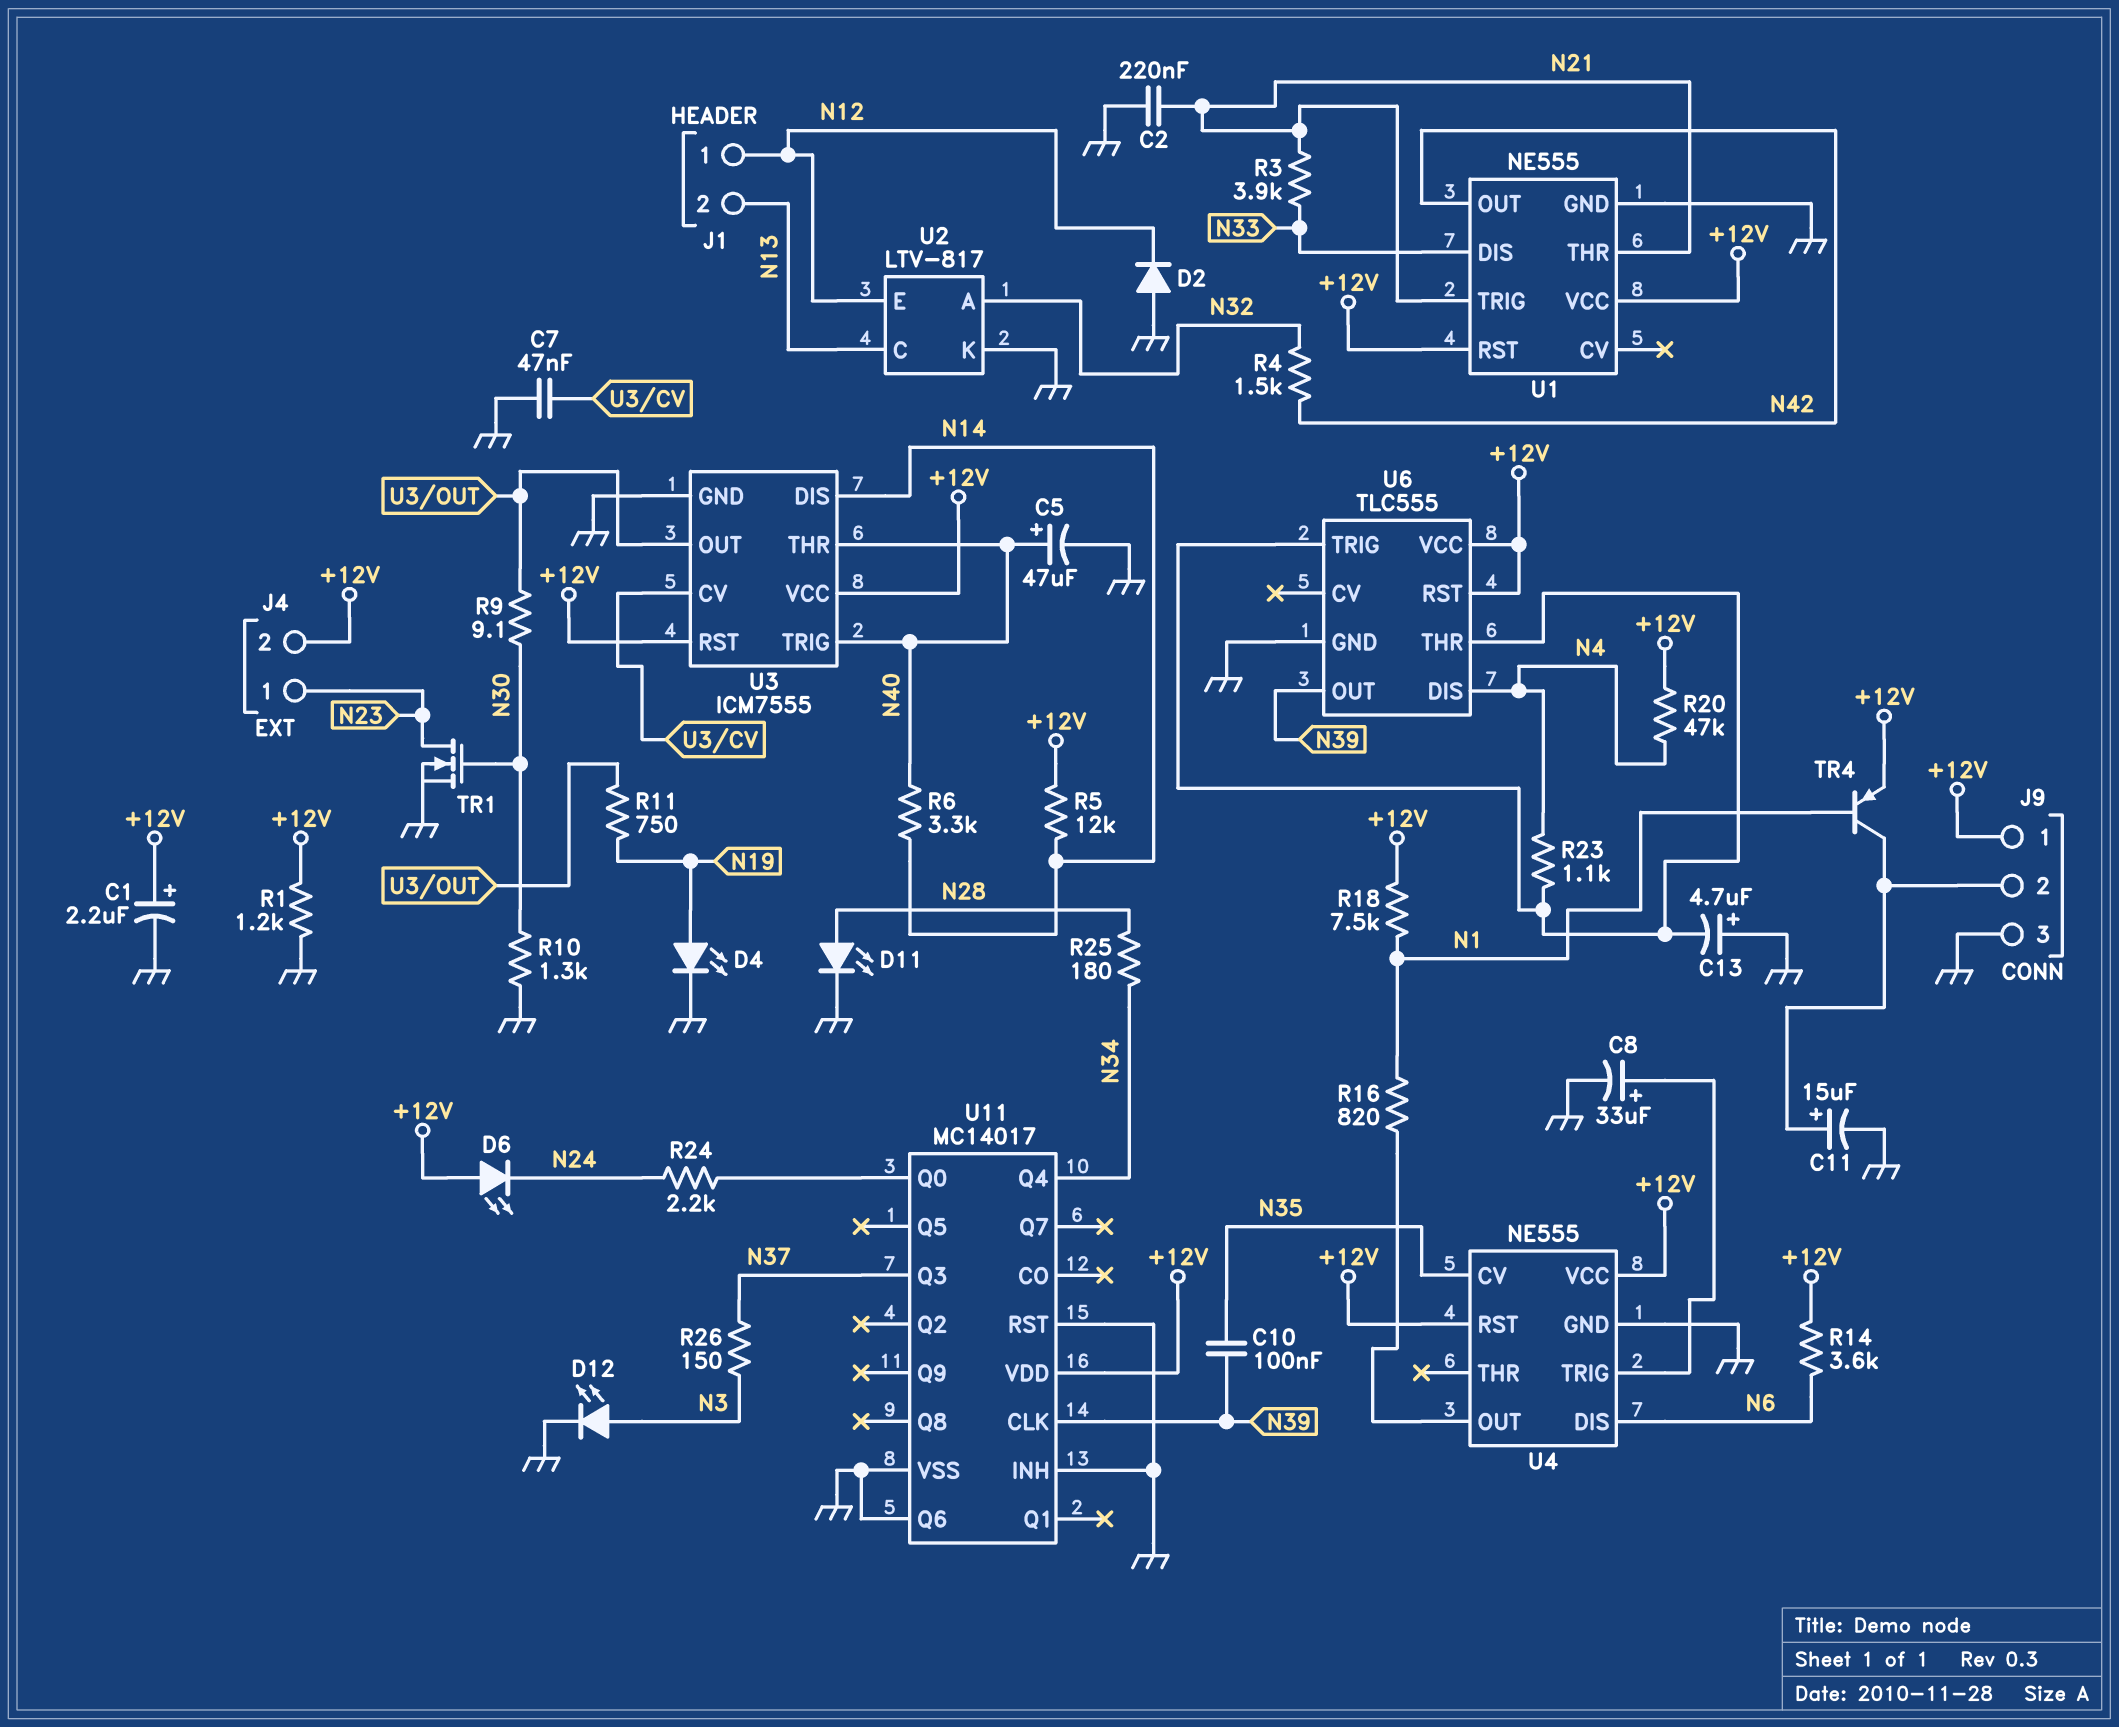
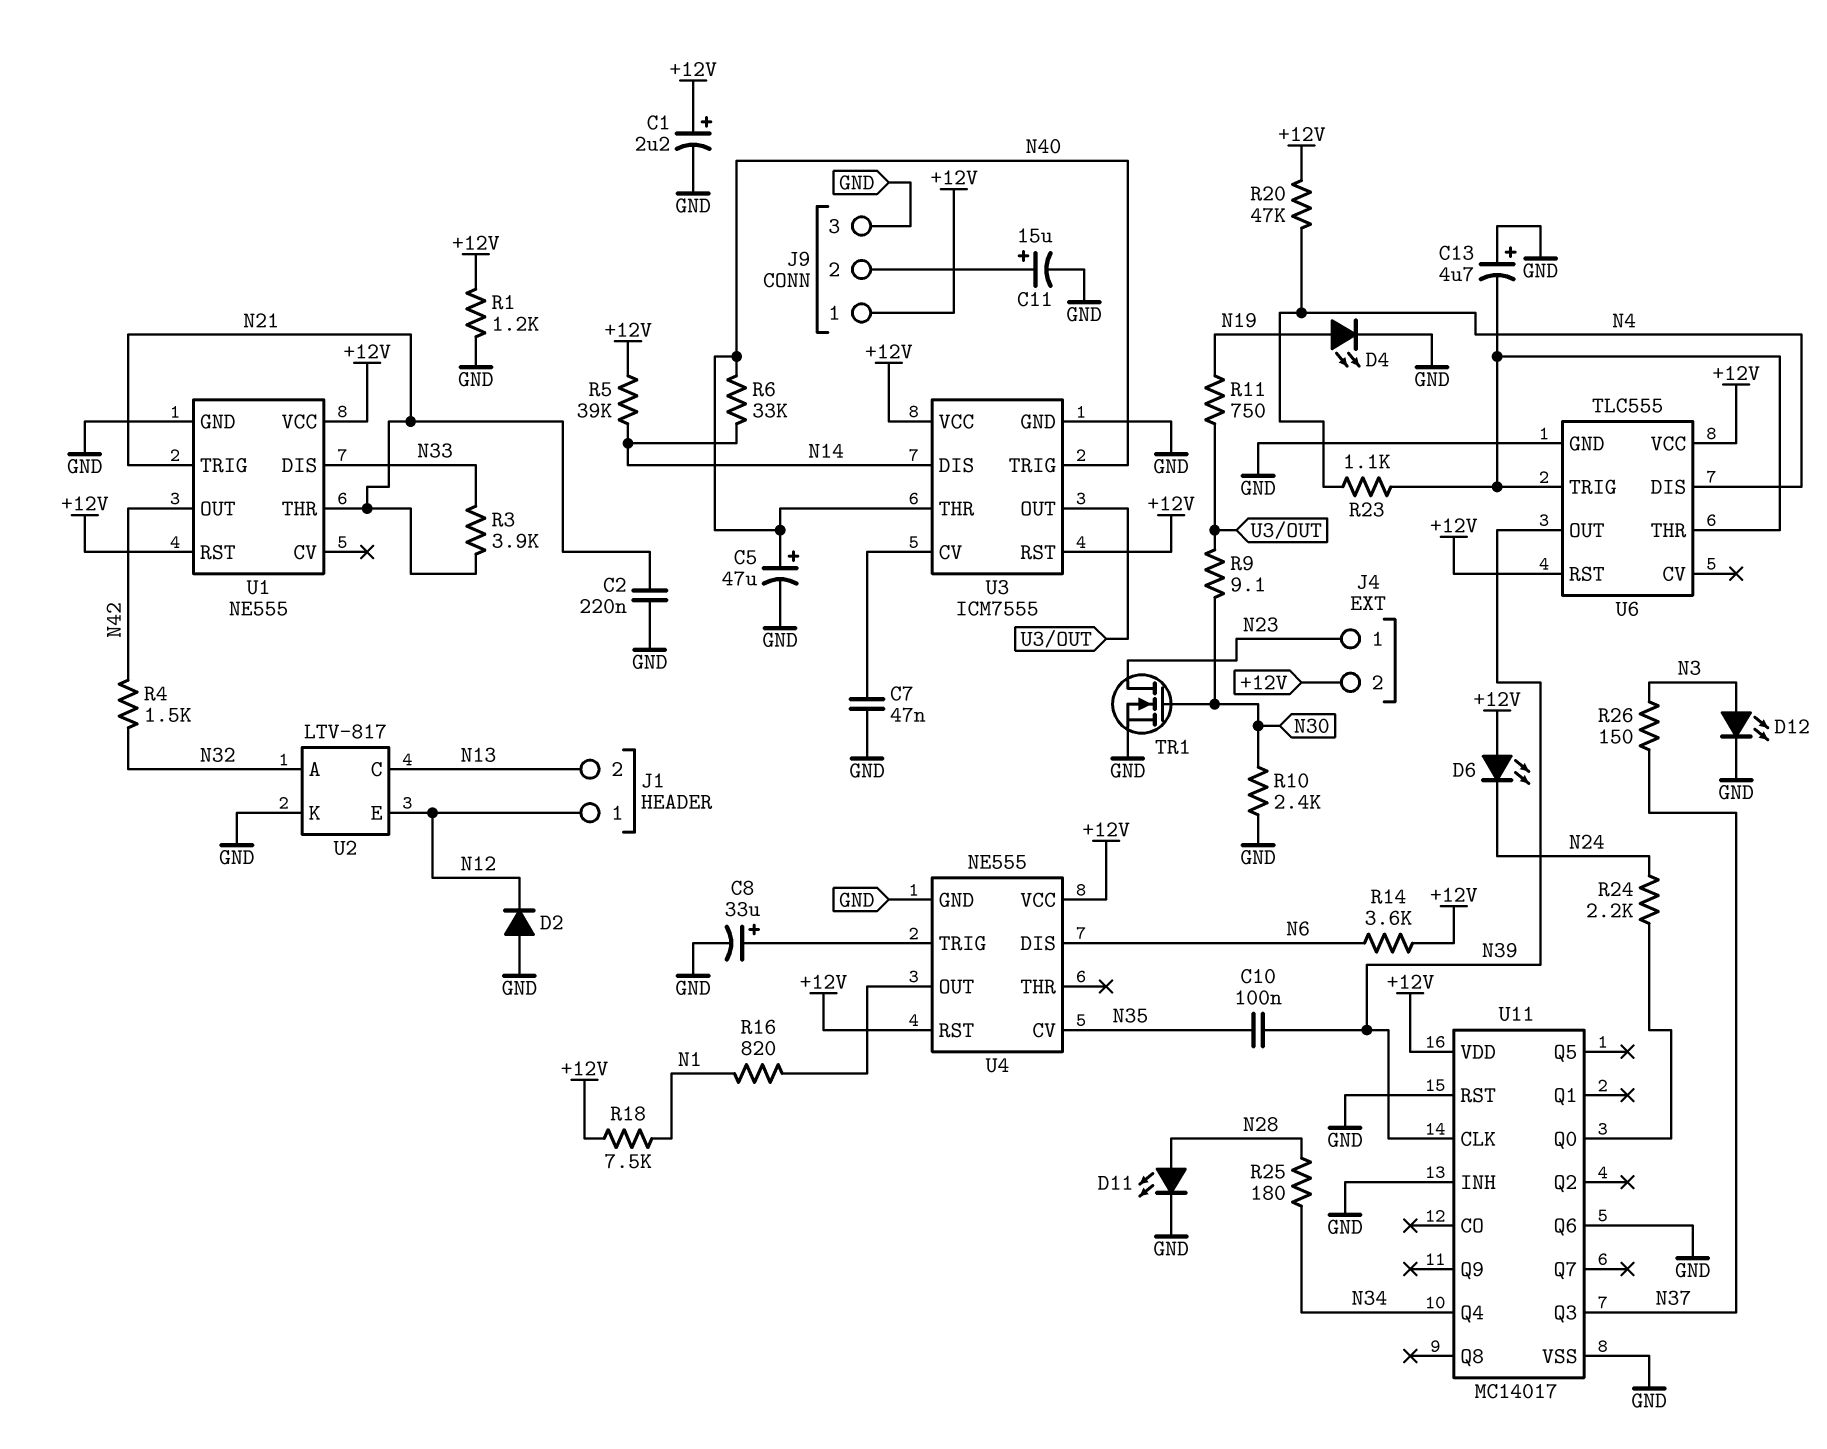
R5: 12k (+12V, N14) -> 39k (+12V, N14)
R6: 3.3k (N14, N40) -> 33k (N14, N40)
R10: 1.3k (GND, N30) -> 2.4k (GND, N30)
TR4: PNP (B N1, C J9/2, E +12V) -> none

